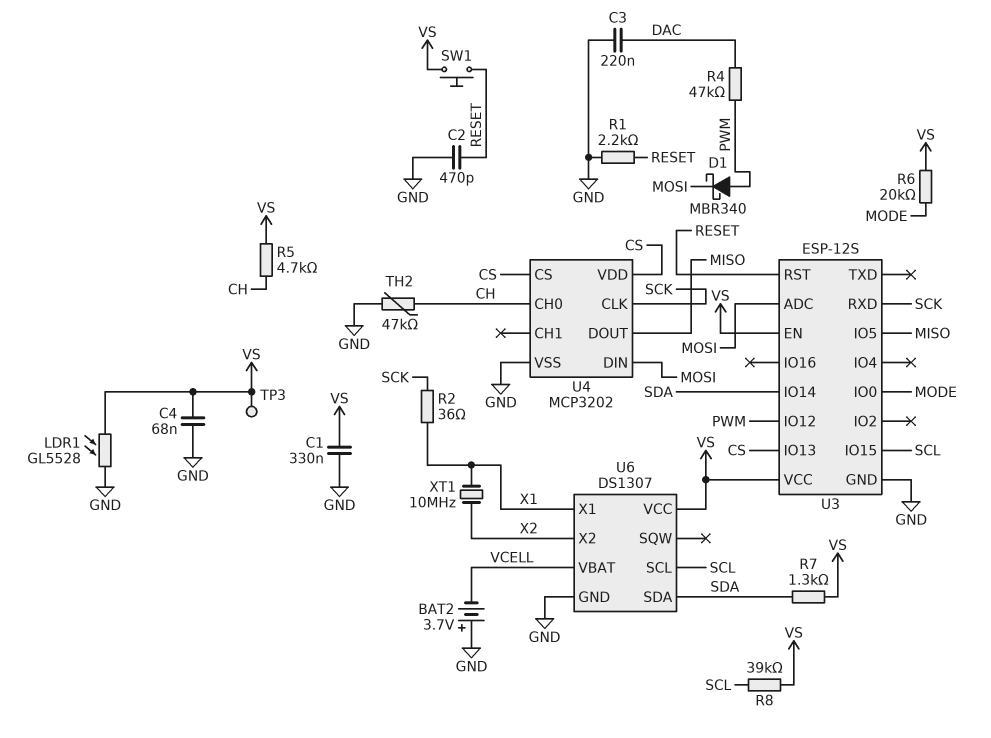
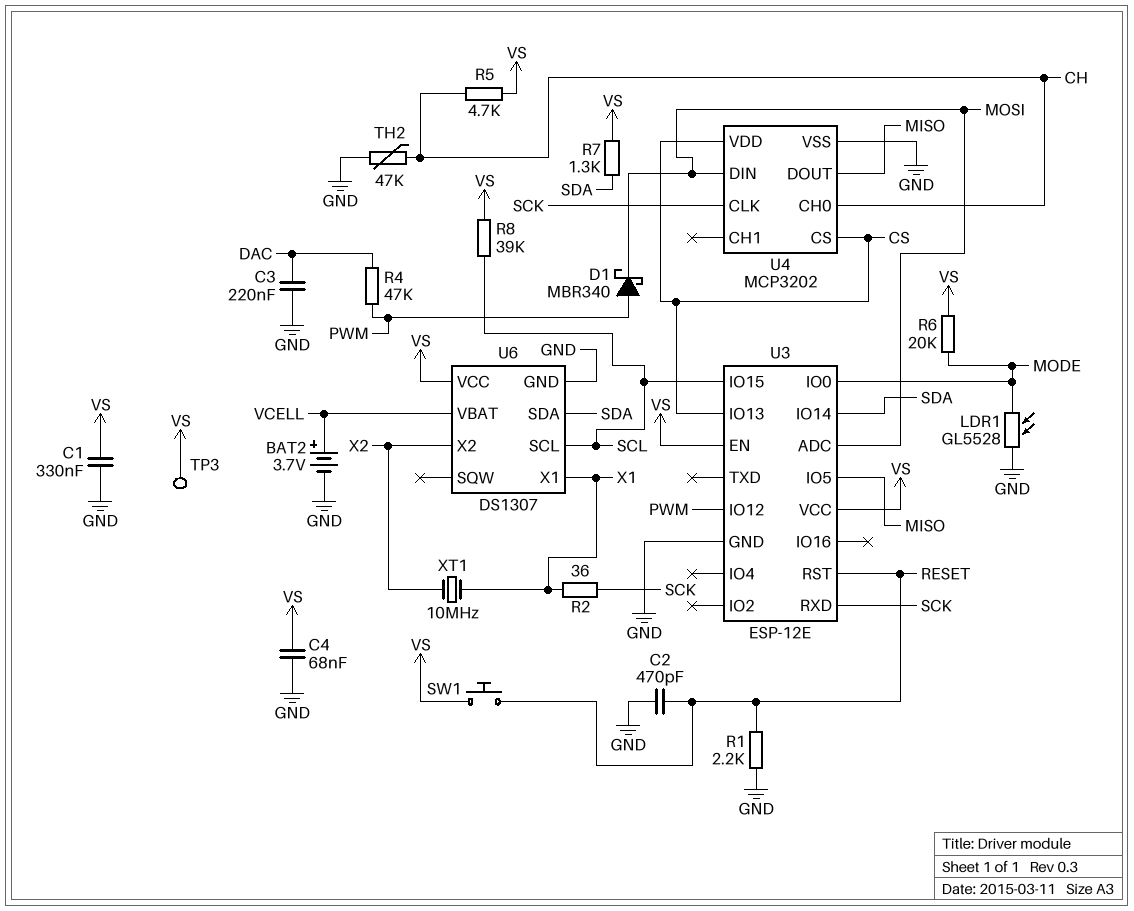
BAT2: 3.7V (plus GND, minus VCELL) -> 3.7V (plus VCELL, minus GND)
LDR1: GL5528 (GND, VS) -> GL5528 (GND, MODE)
U3: ESP-12S -> ESP-12E

